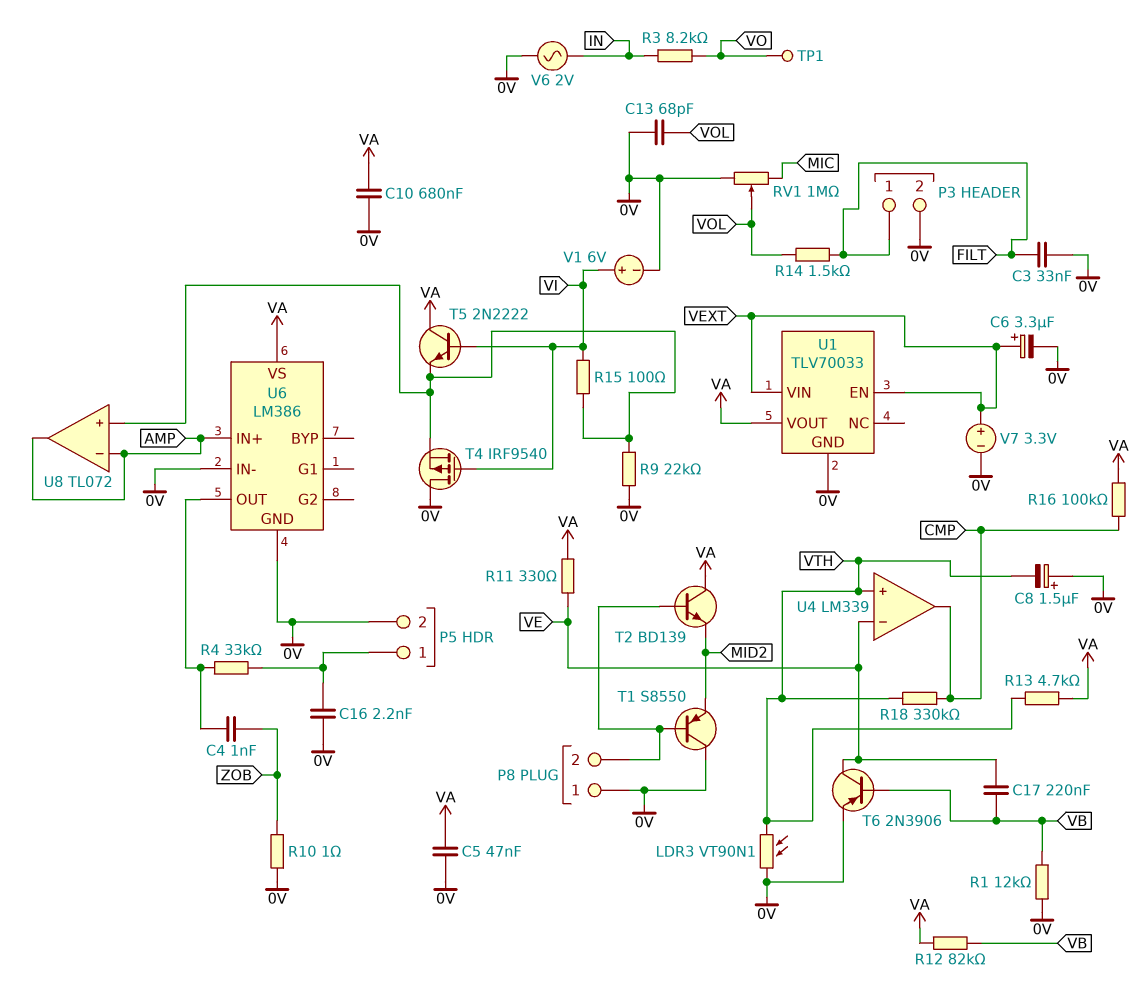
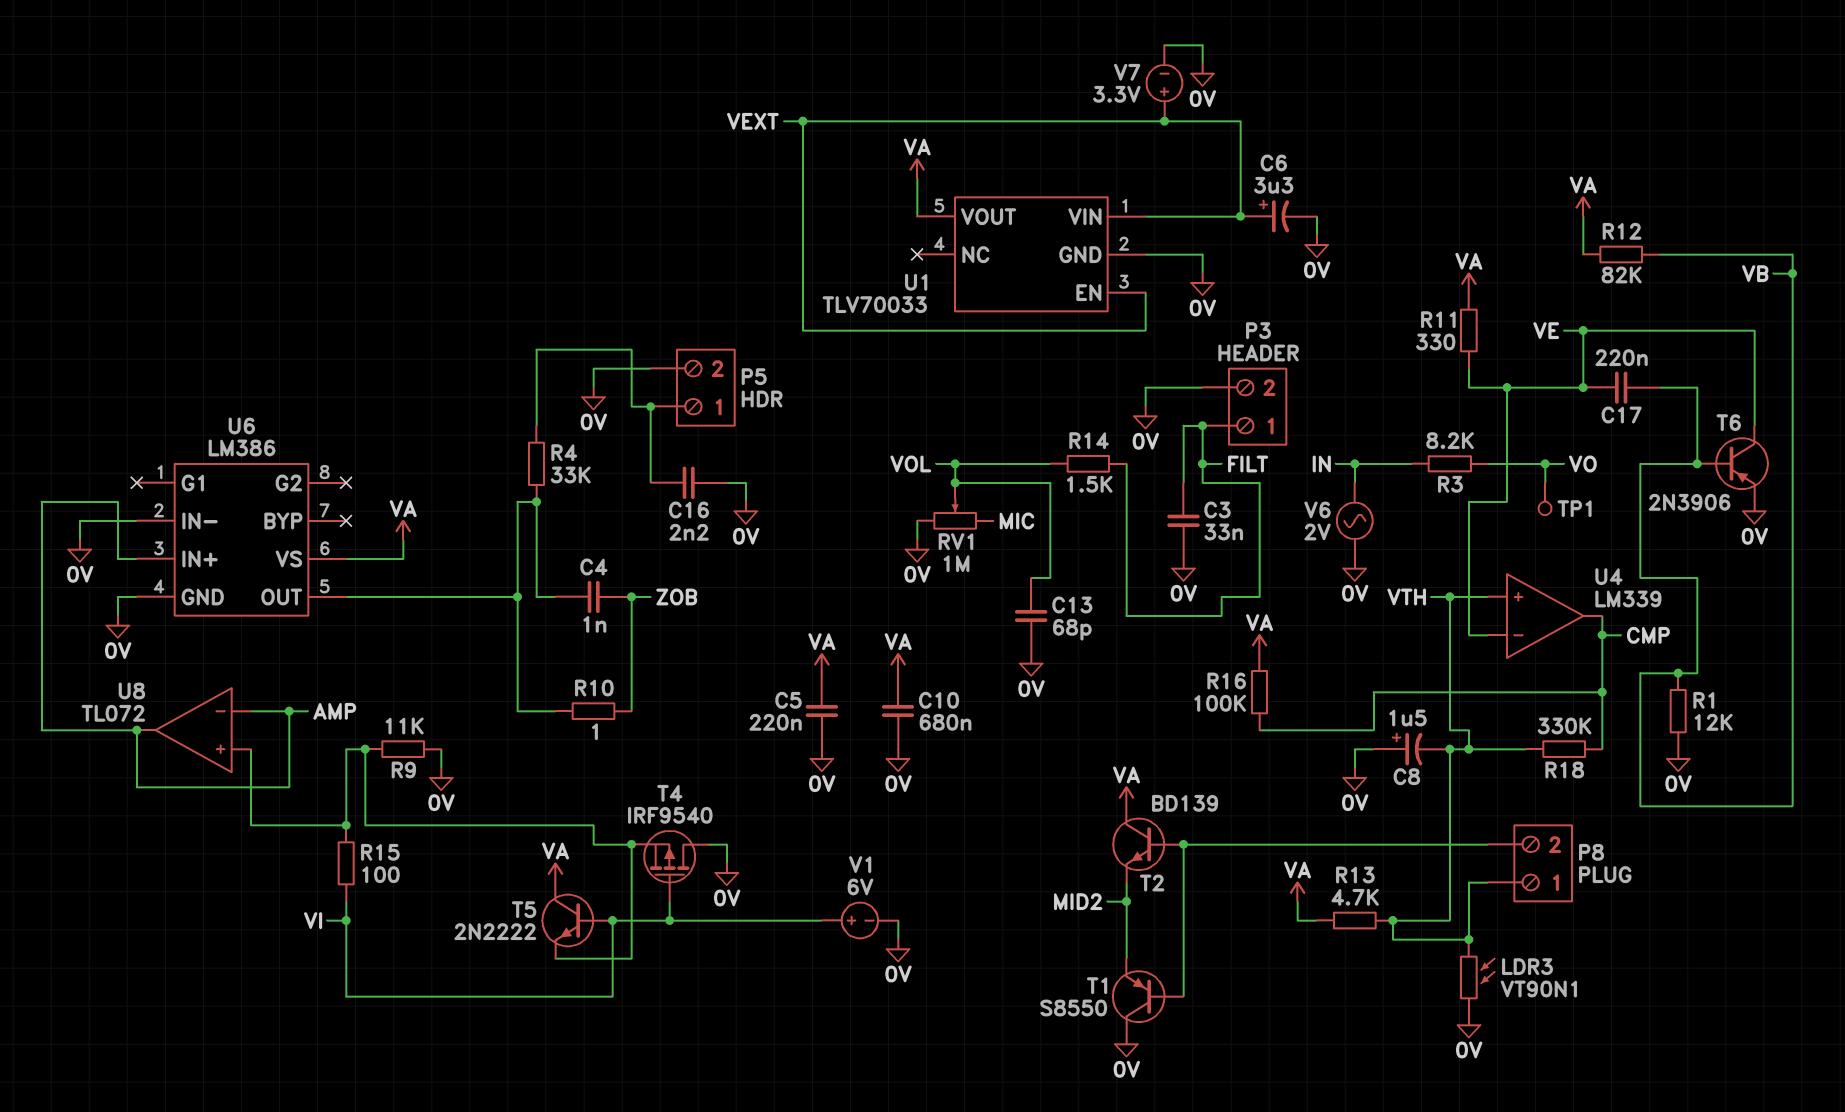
C5: 47nF (0V, VA) -> 220nF (0V, VA)
P8 pin 1: 0V -> VTH
R9: 22k (0V, U8/in+) -> 11k (0V, U8/in+)
R10: 1 (0V, ZOB) -> 1 (U6/OUT, ZOB)

